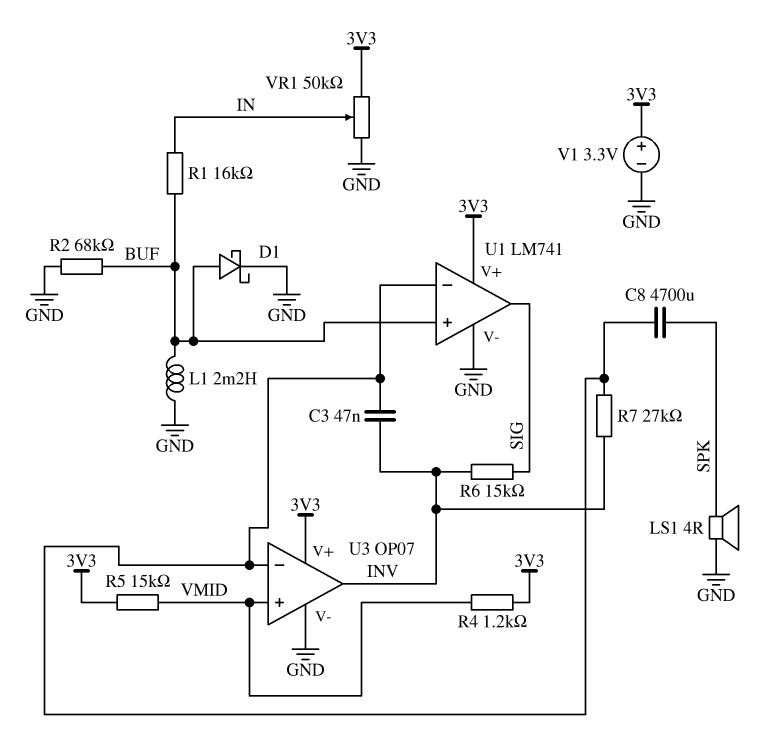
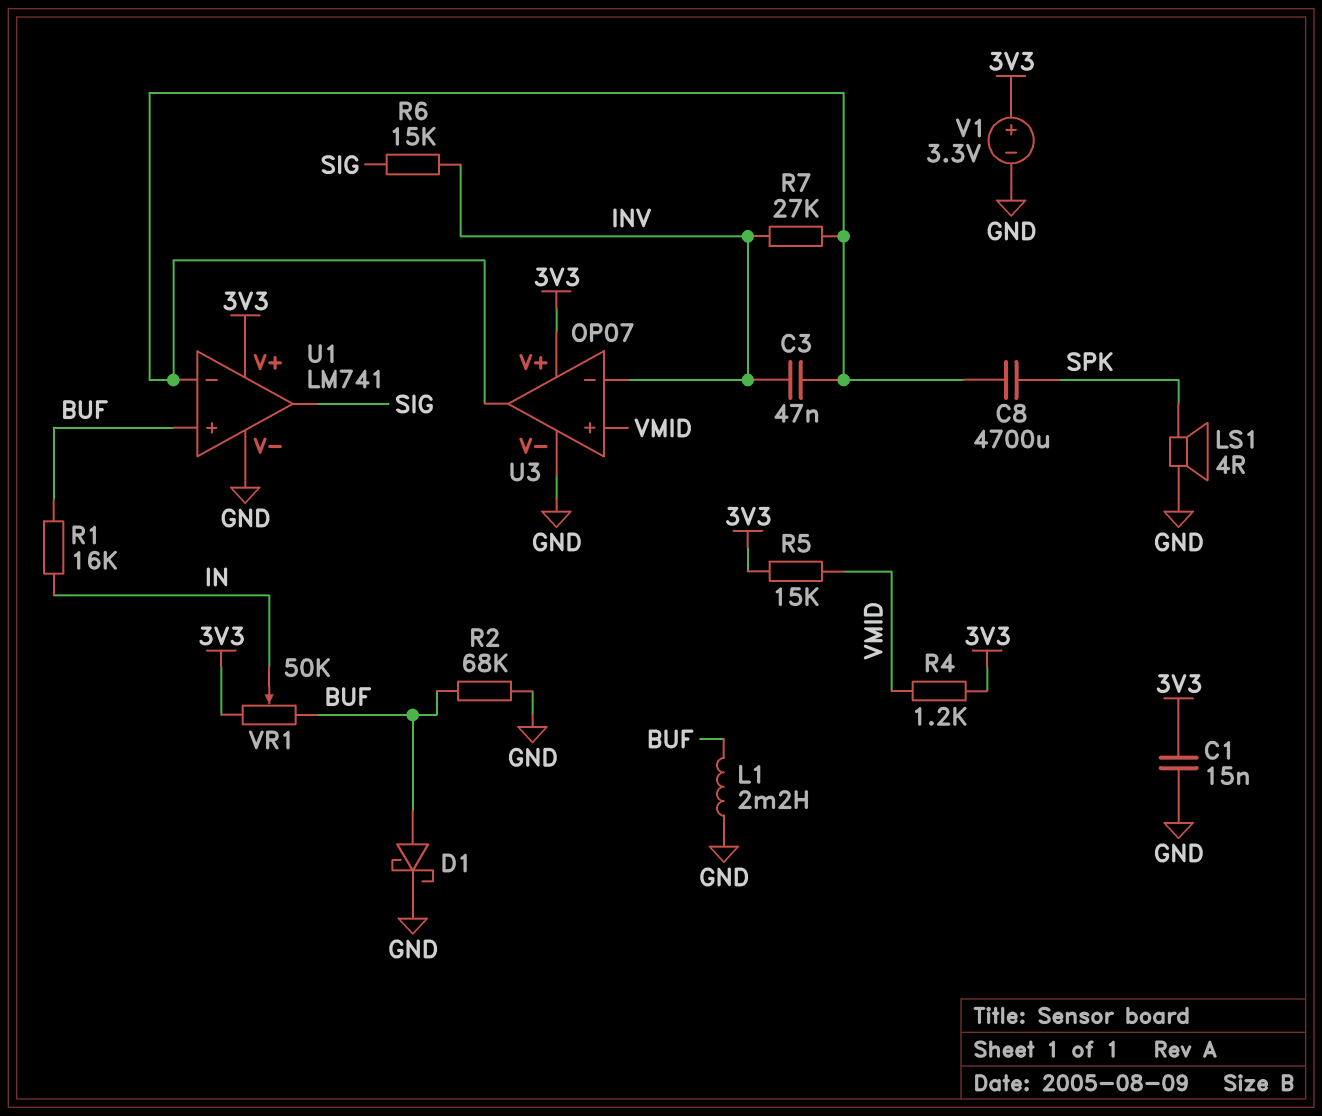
C1: none -> 15nF (3V3, GND)
U3 pin in-: U1/in- -> INV
U3 pin out: INV -> U1/in-
VR1: 50k (3V3, GND, wiper IN) -> 50k (3V3, BUF, wiper IN)

